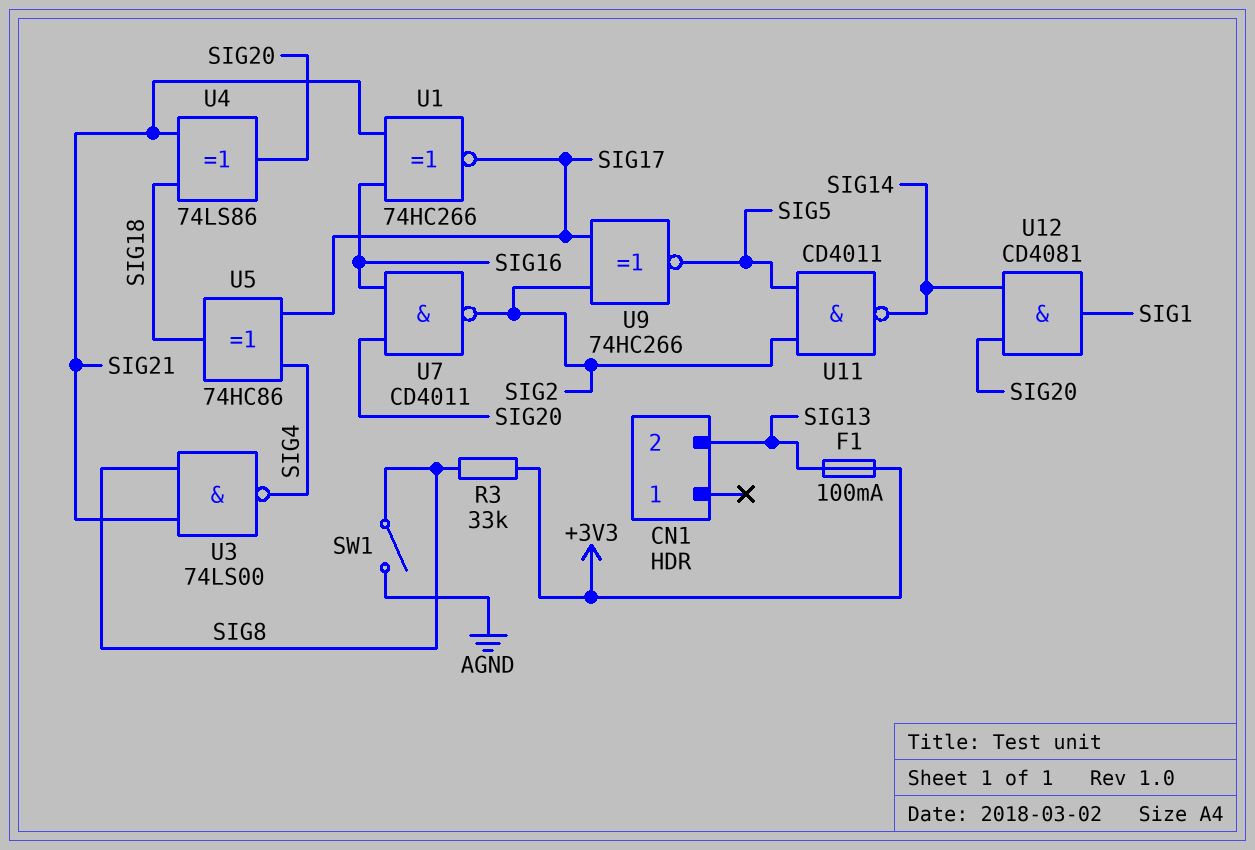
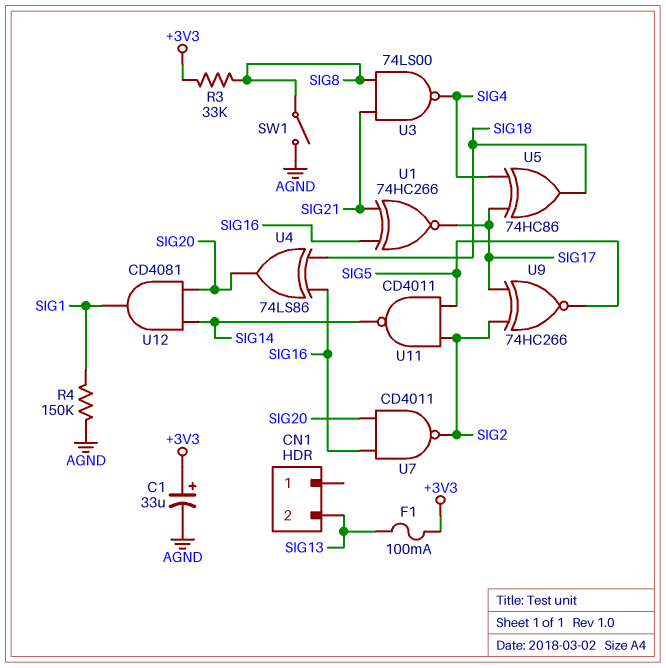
C1: none -> 33uF (plus +3V3, minus AGND)
R4: none -> 150k (AGND, SIG1)
U4: XOR 74LS86 (in SIG18, in SIG21, out SIG20) -> XOR 74LS86 (in SIG16, in SIG18, out SIG20)

